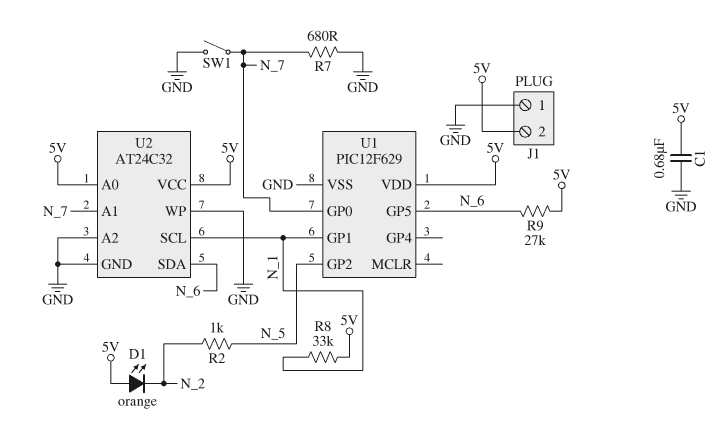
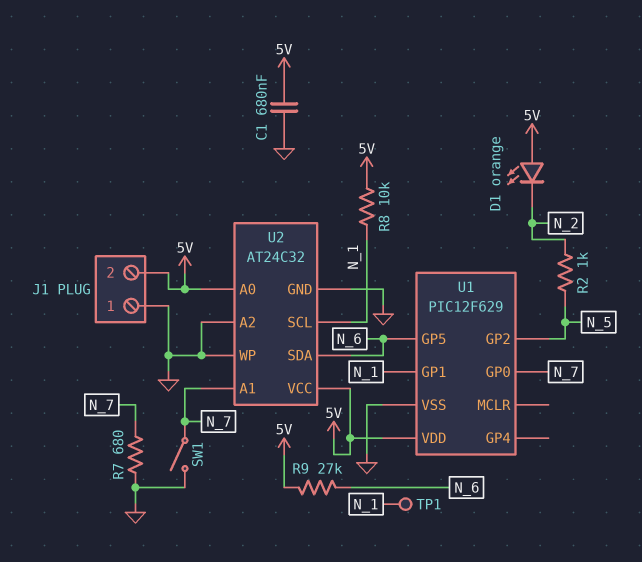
R8: 33k (5V, N_1) -> 10k (5V, N_1)
TP1: none -> test point (N_1)

